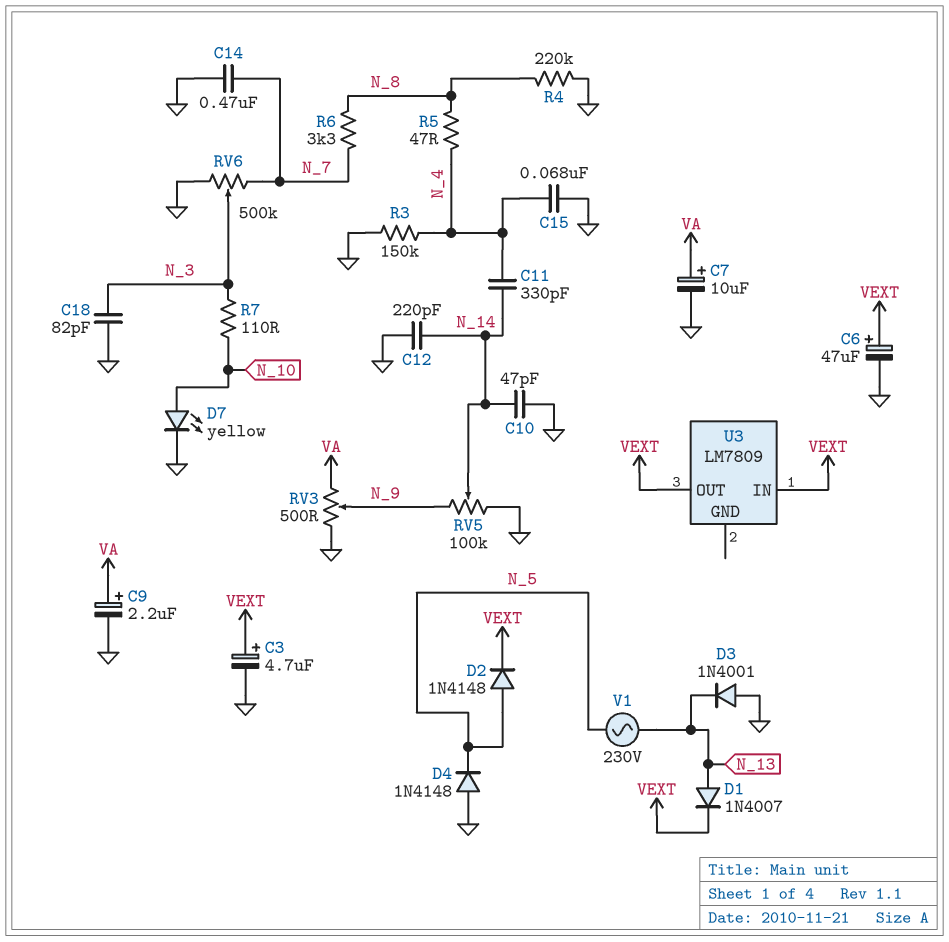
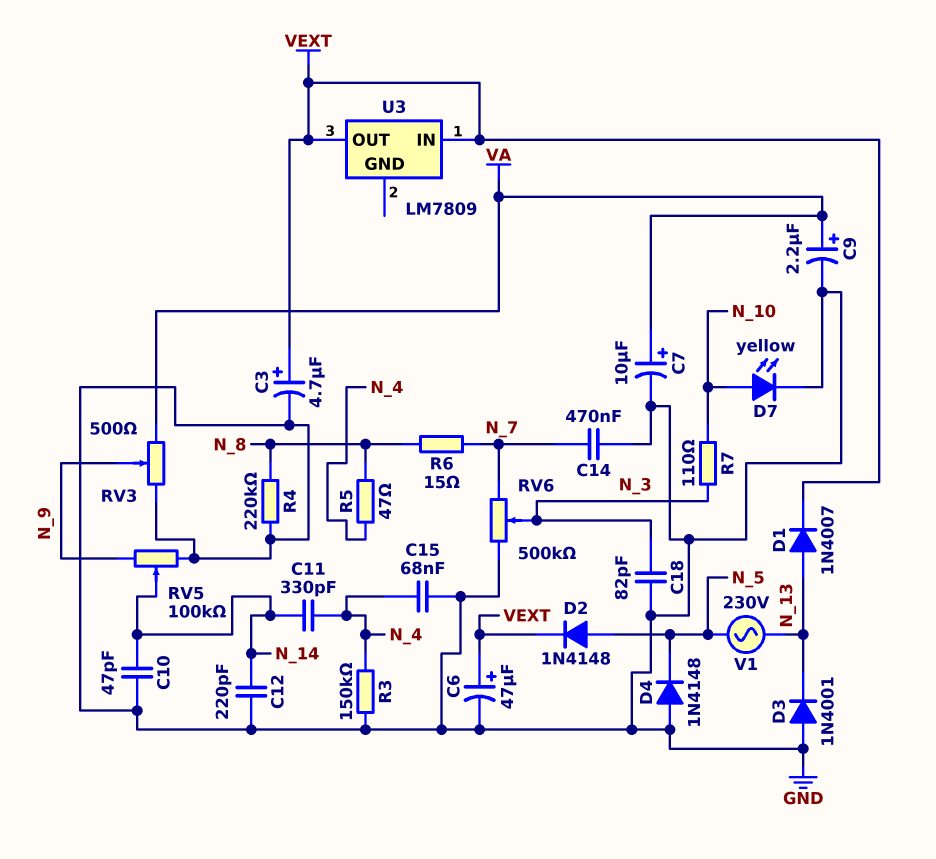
R6: 3.3k (N_7, N_8) -> 15 (N_7, N_8)

